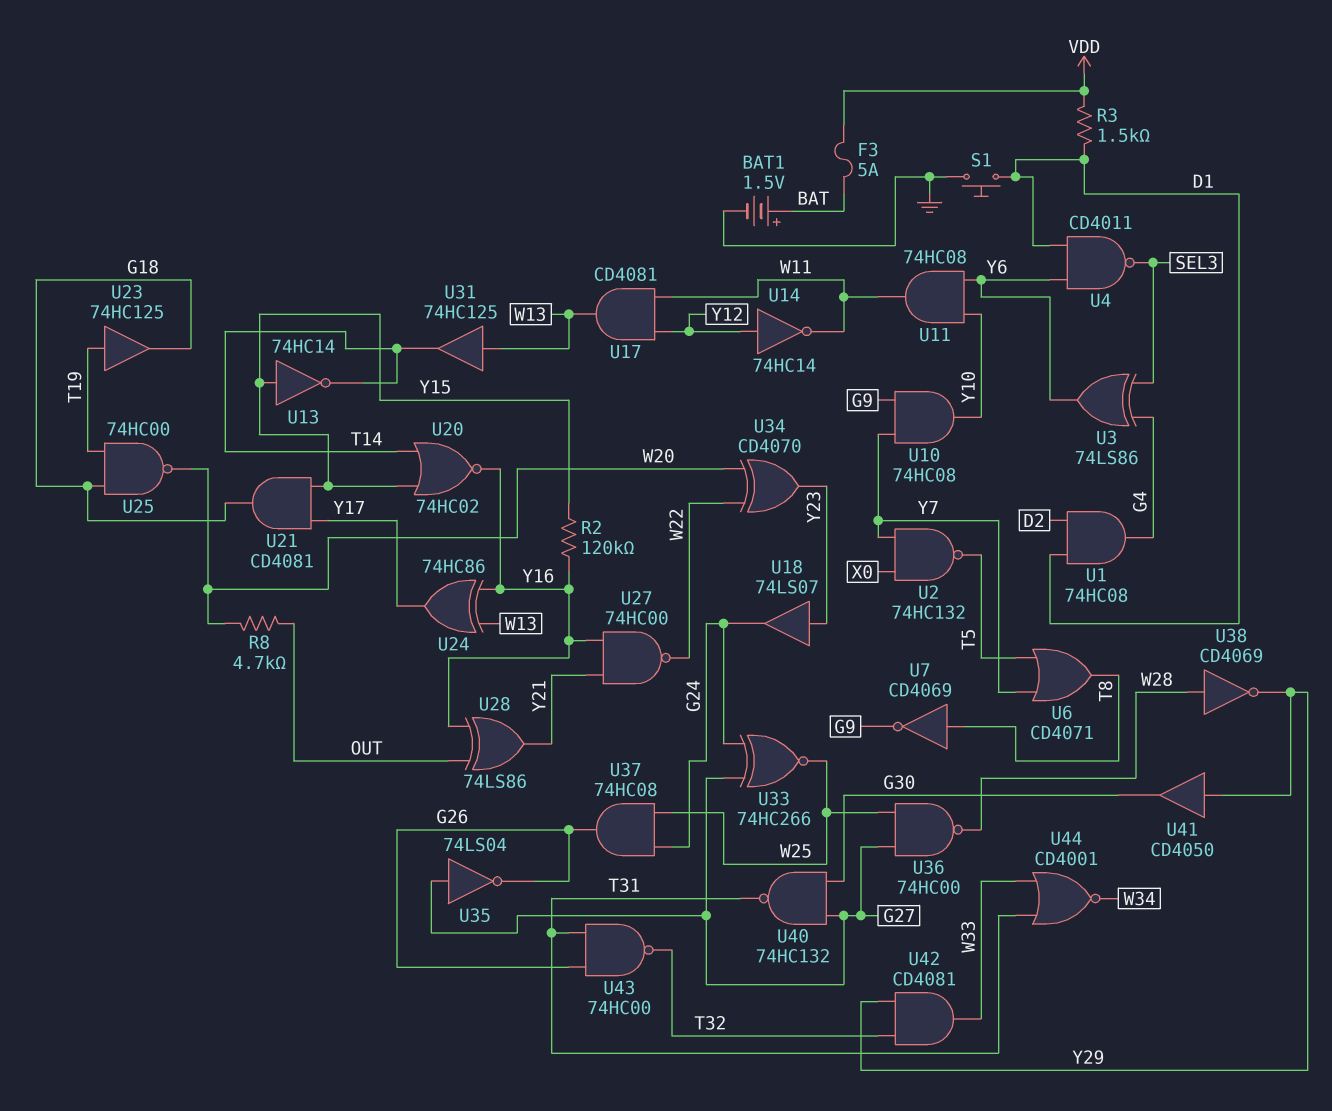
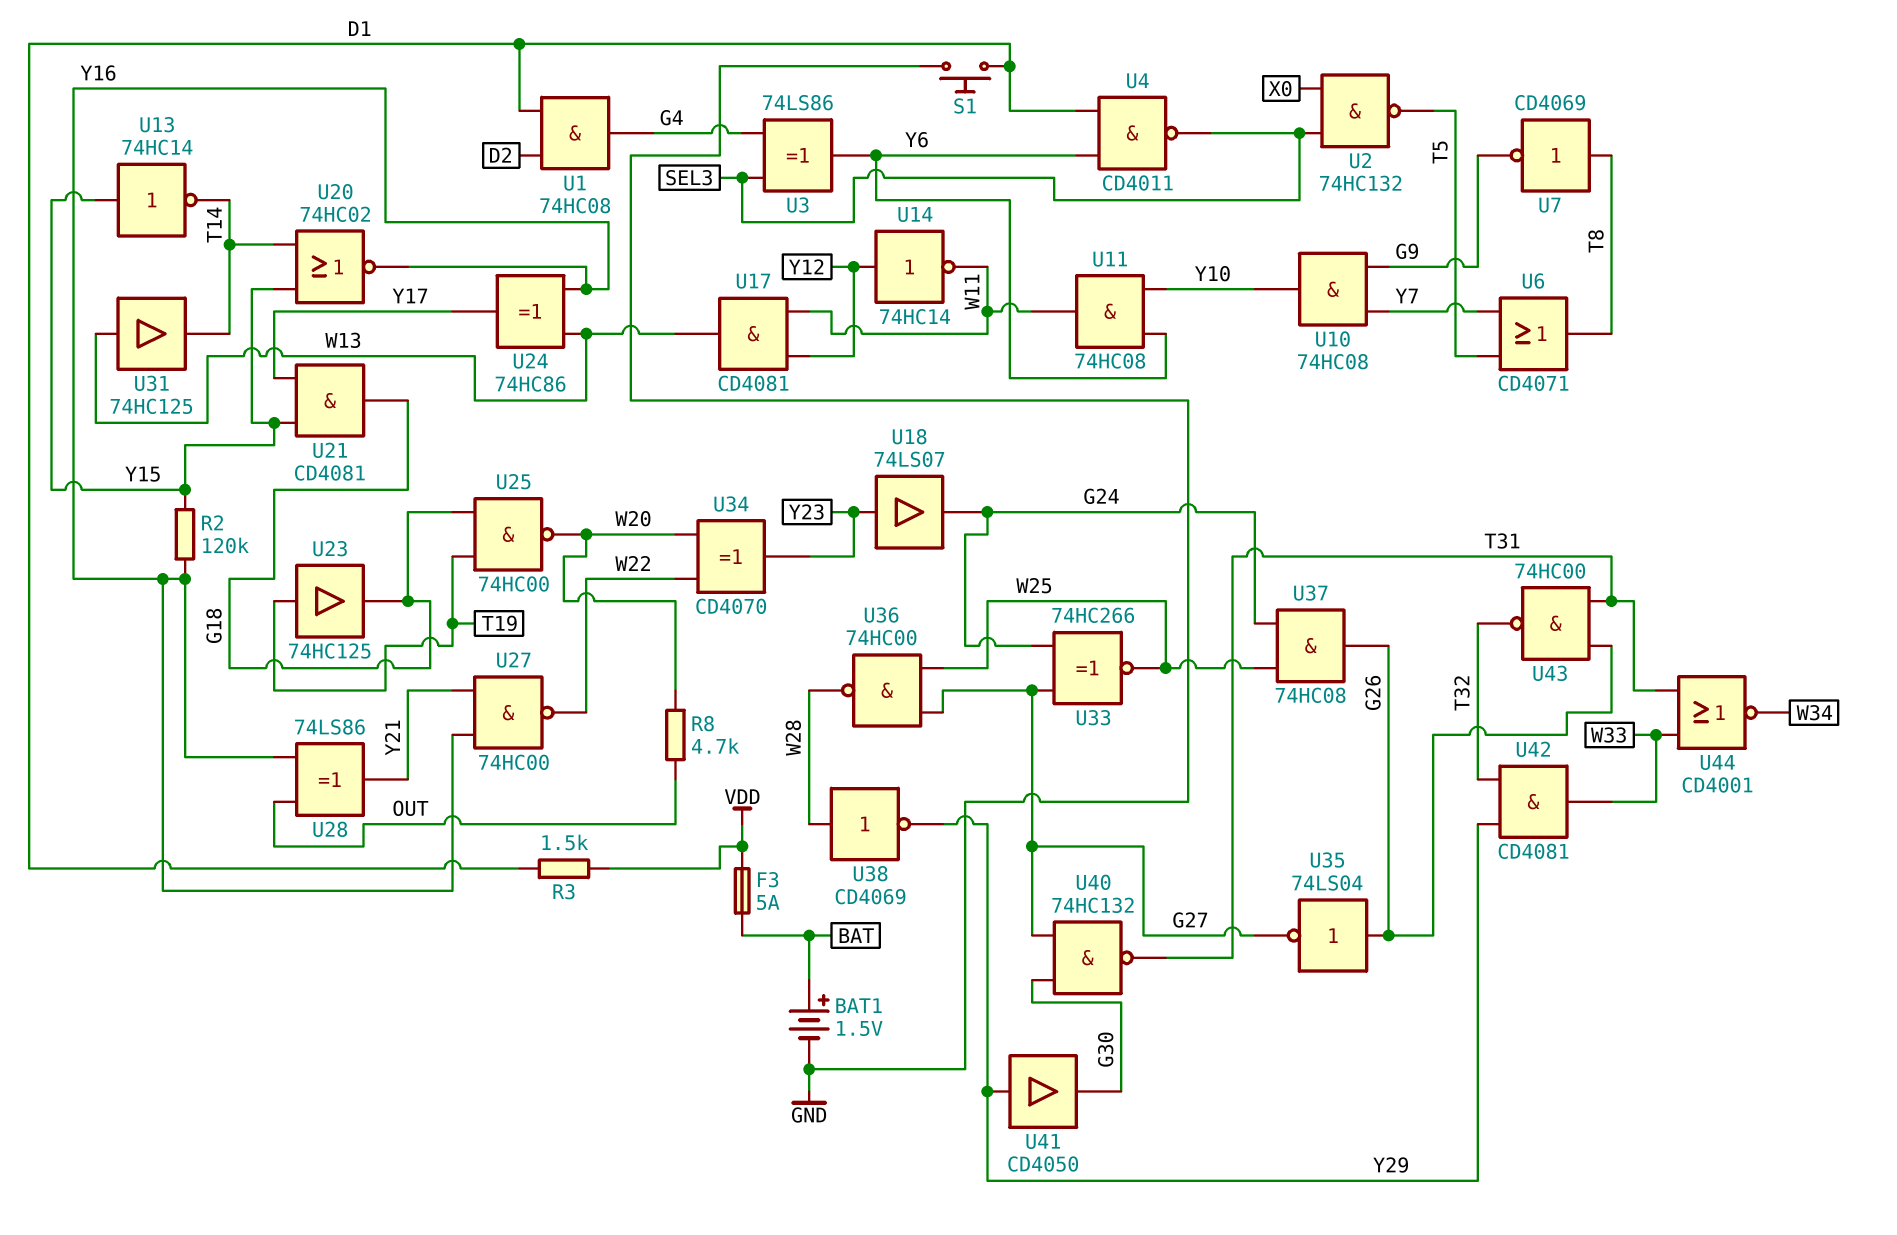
U2: NAND 74HC132 (in X0, in Y7, out T5) -> NAND 74HC132 (in SEL3, in X0, out T5)
U35: NOT 74LS04 (in G27, out G26) -> NOT 74LS04 (in G26, out G27)

